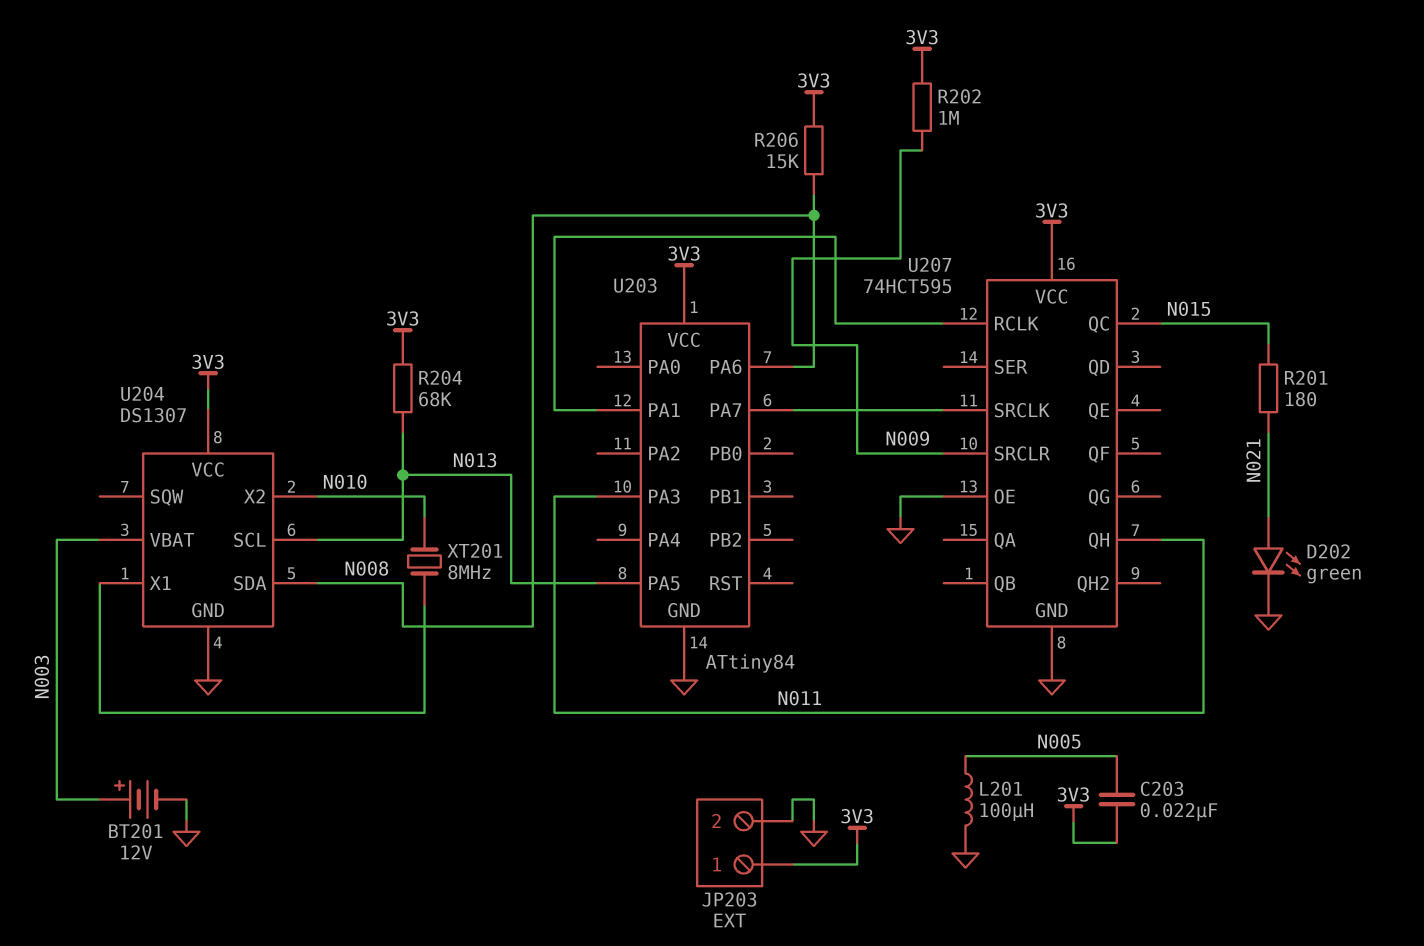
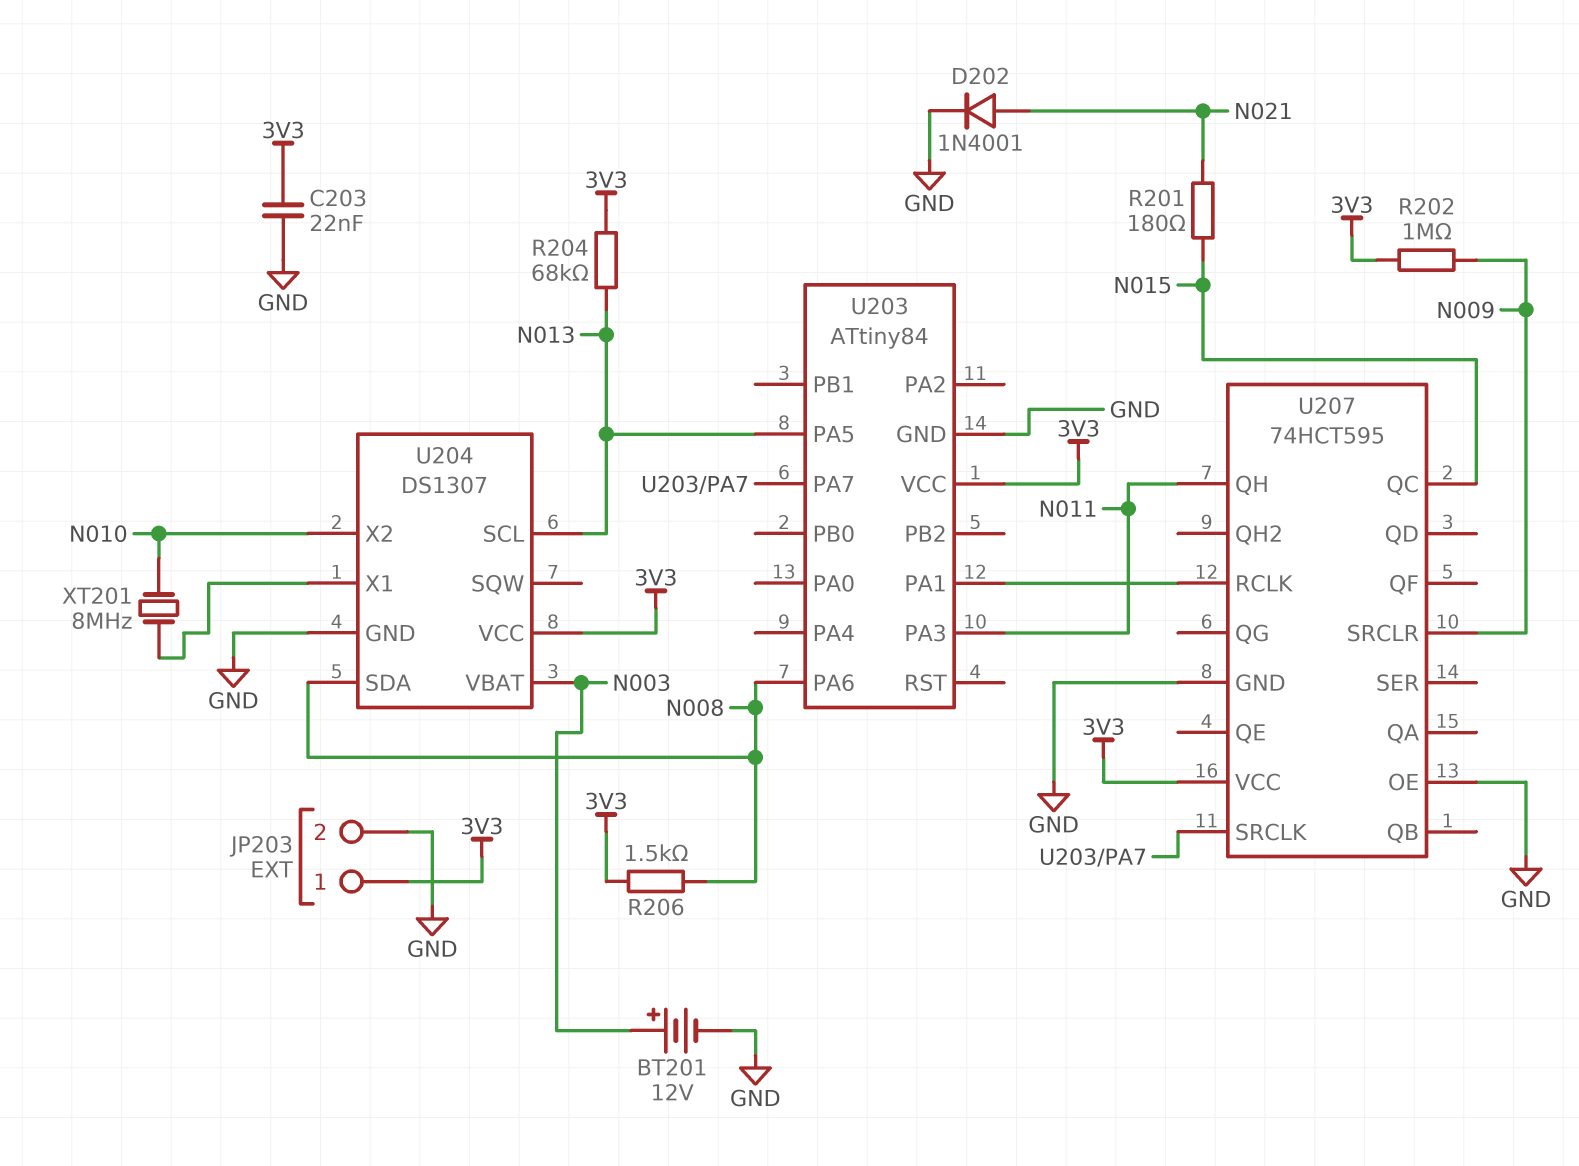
C203: 22nF (3V3, N005) -> 22nF (3V3, GND)
D202: LED green (A N021, K GND) -> diode 1N4001 (A N021, K GND)
L201: 100uH (GND, N005) -> none
R206: 15k (3V3, N008) -> 1.5k (3V3, N008)

